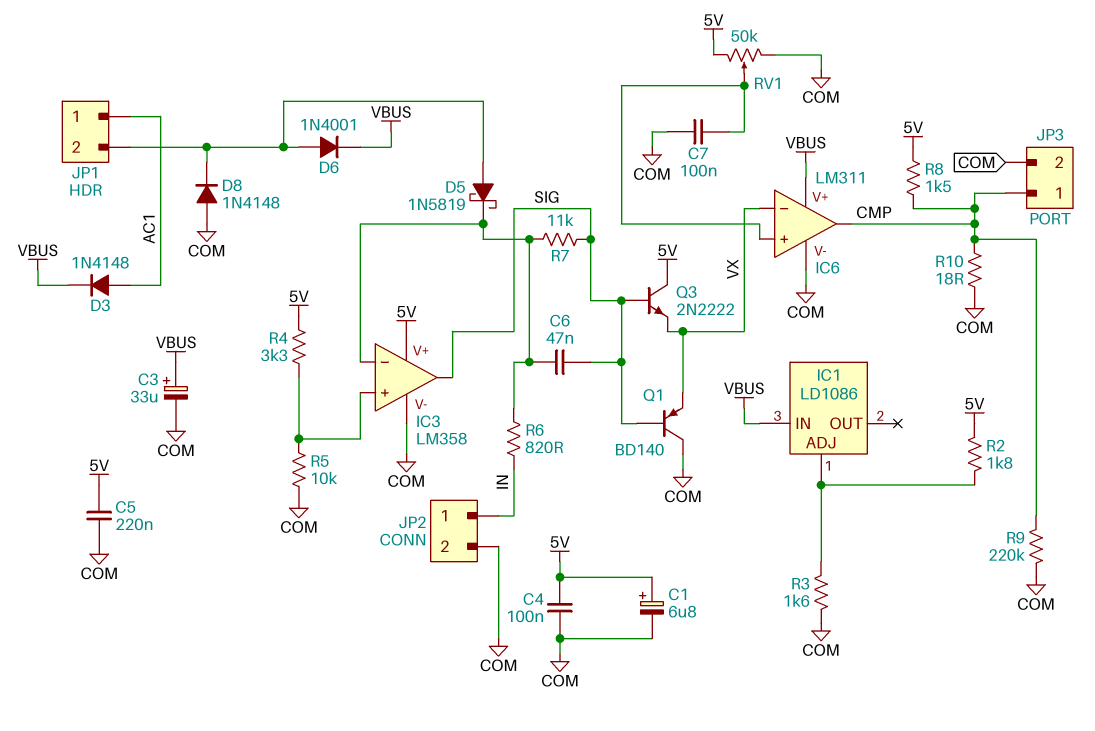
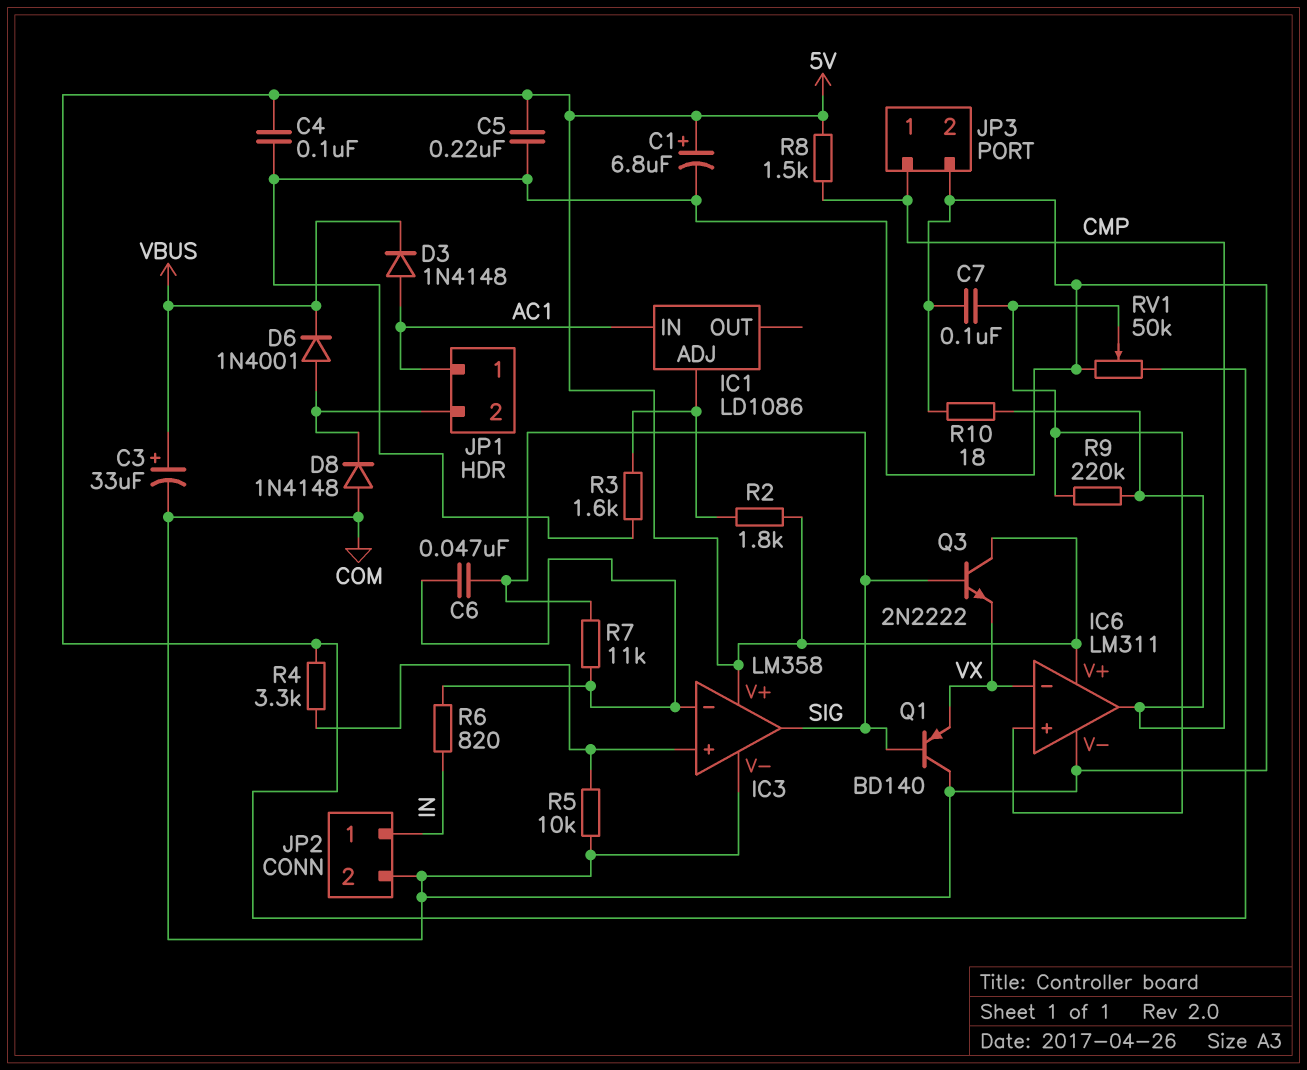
D5: schottky 1N5819 (A JP1/2, K IC3/in-) -> none
IC1 pin IN: VBUS -> AC1
IC6 pin V+: VBUS -> 5V
R9: 220k (CMP, COM) -> 220k (CMP, IC6/in+)

